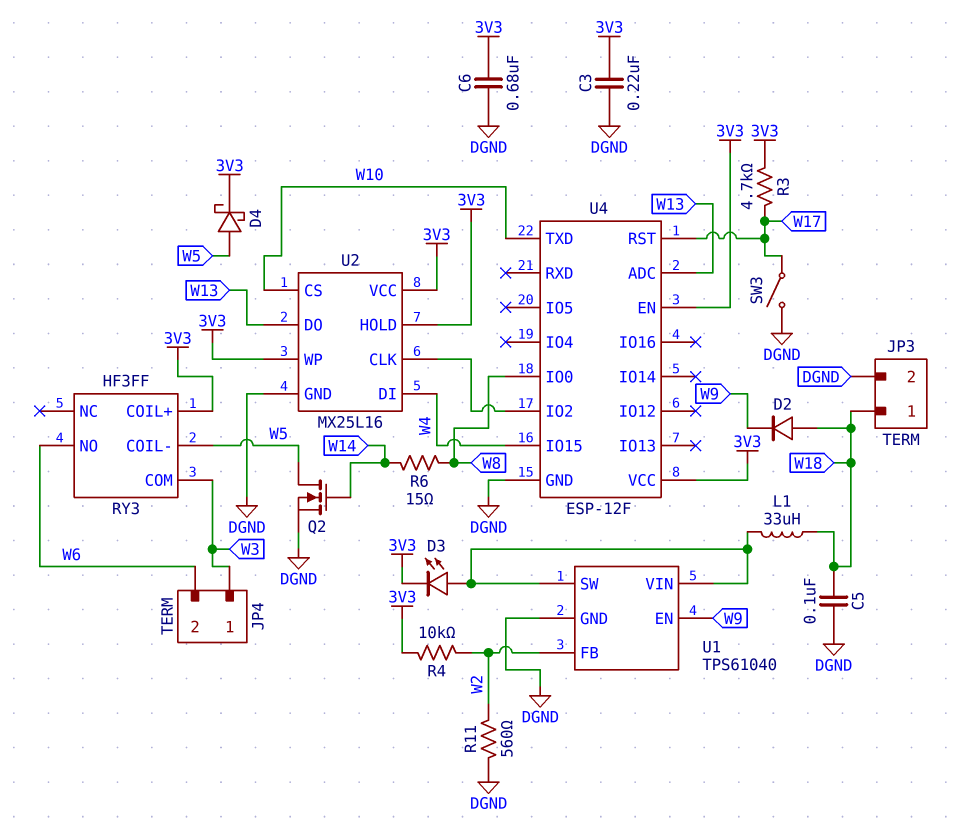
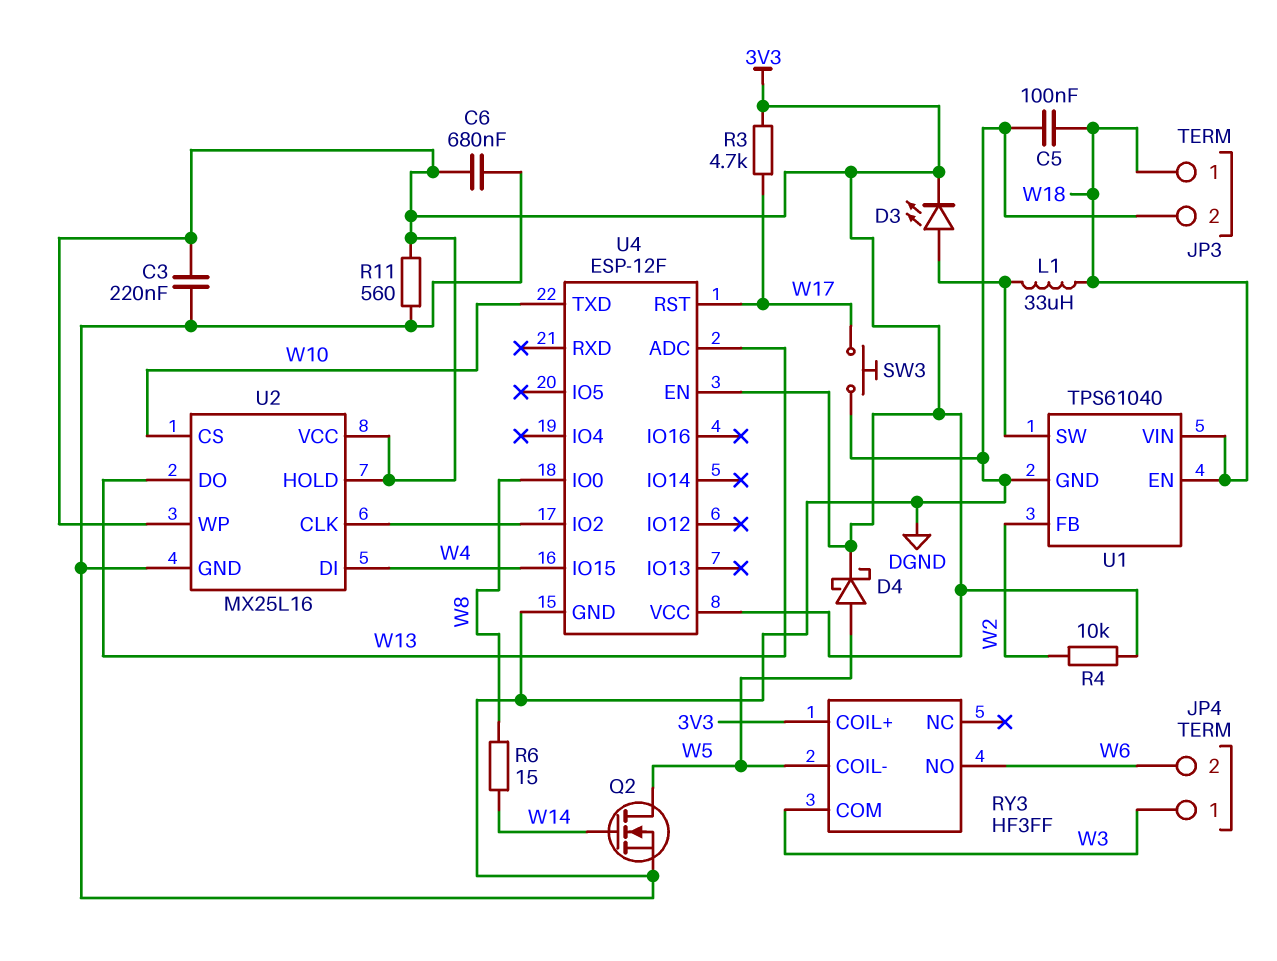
D2: diode (A W18, K W9) -> none
R11: 560 (DGND, W2) -> 560 (3V3, DGND)
SW3: switch (DGND, W17) -> button (DGND, W17)
U1 pin EN: W9 -> W18
U1 pin VIN: U1/SW -> W18

